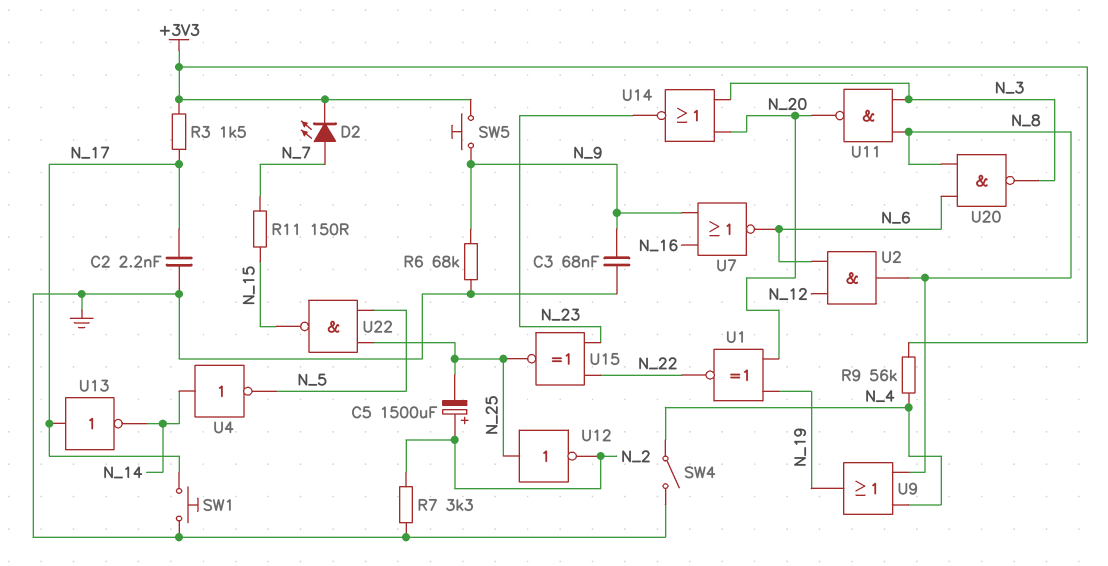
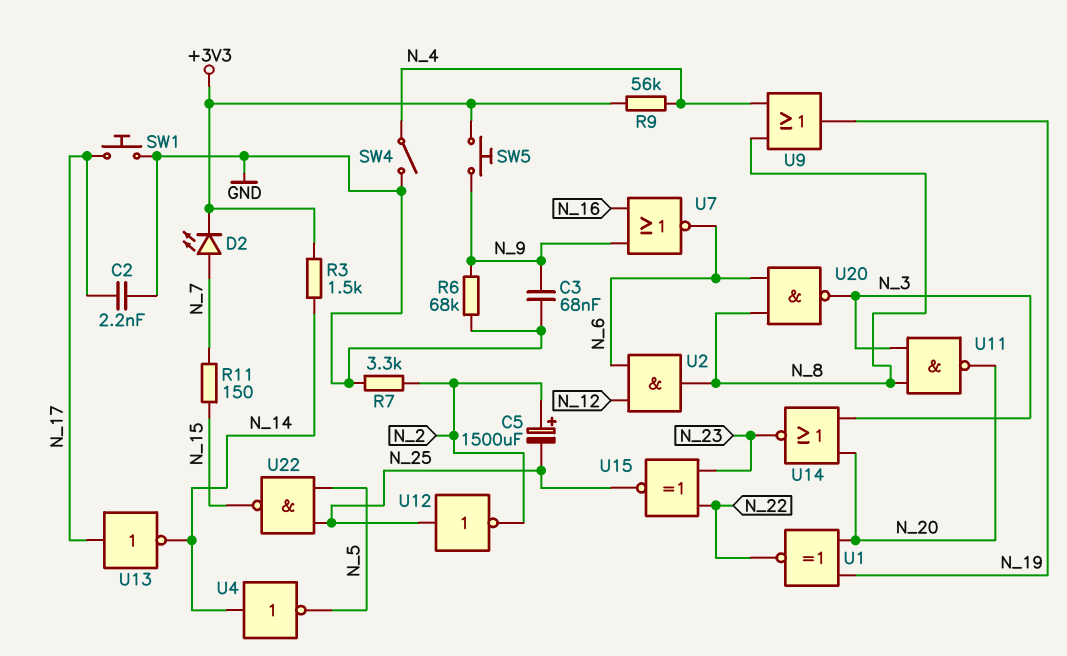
R3: 1.5k (+3V3, N_17) -> 1.5k (+3V3, N_14)

